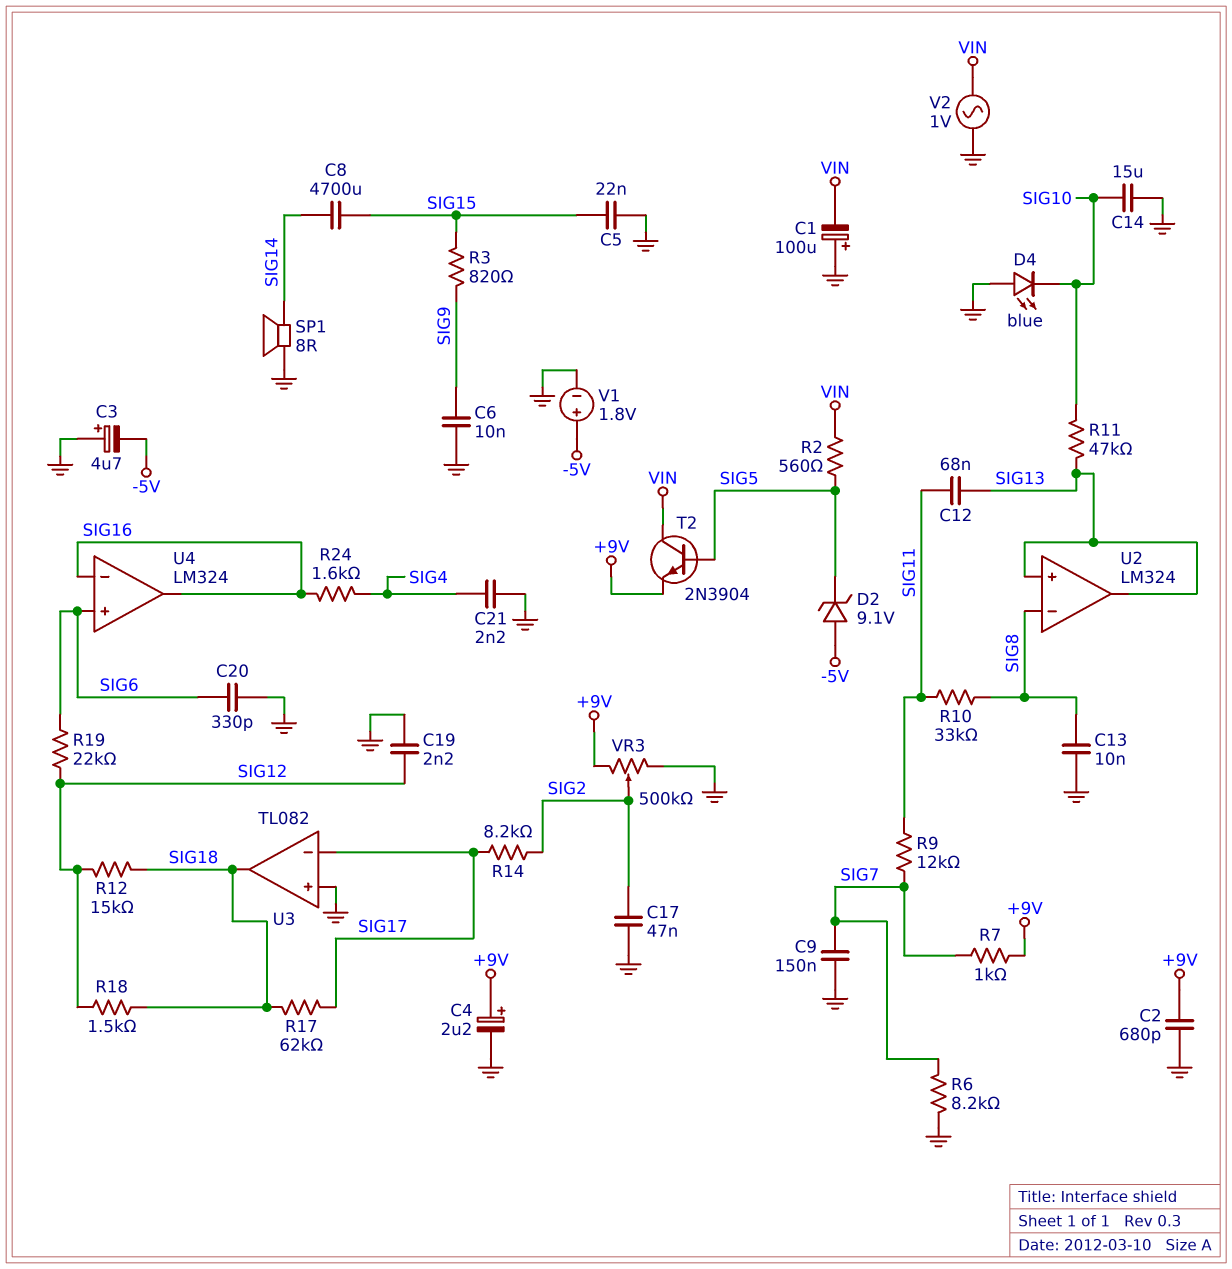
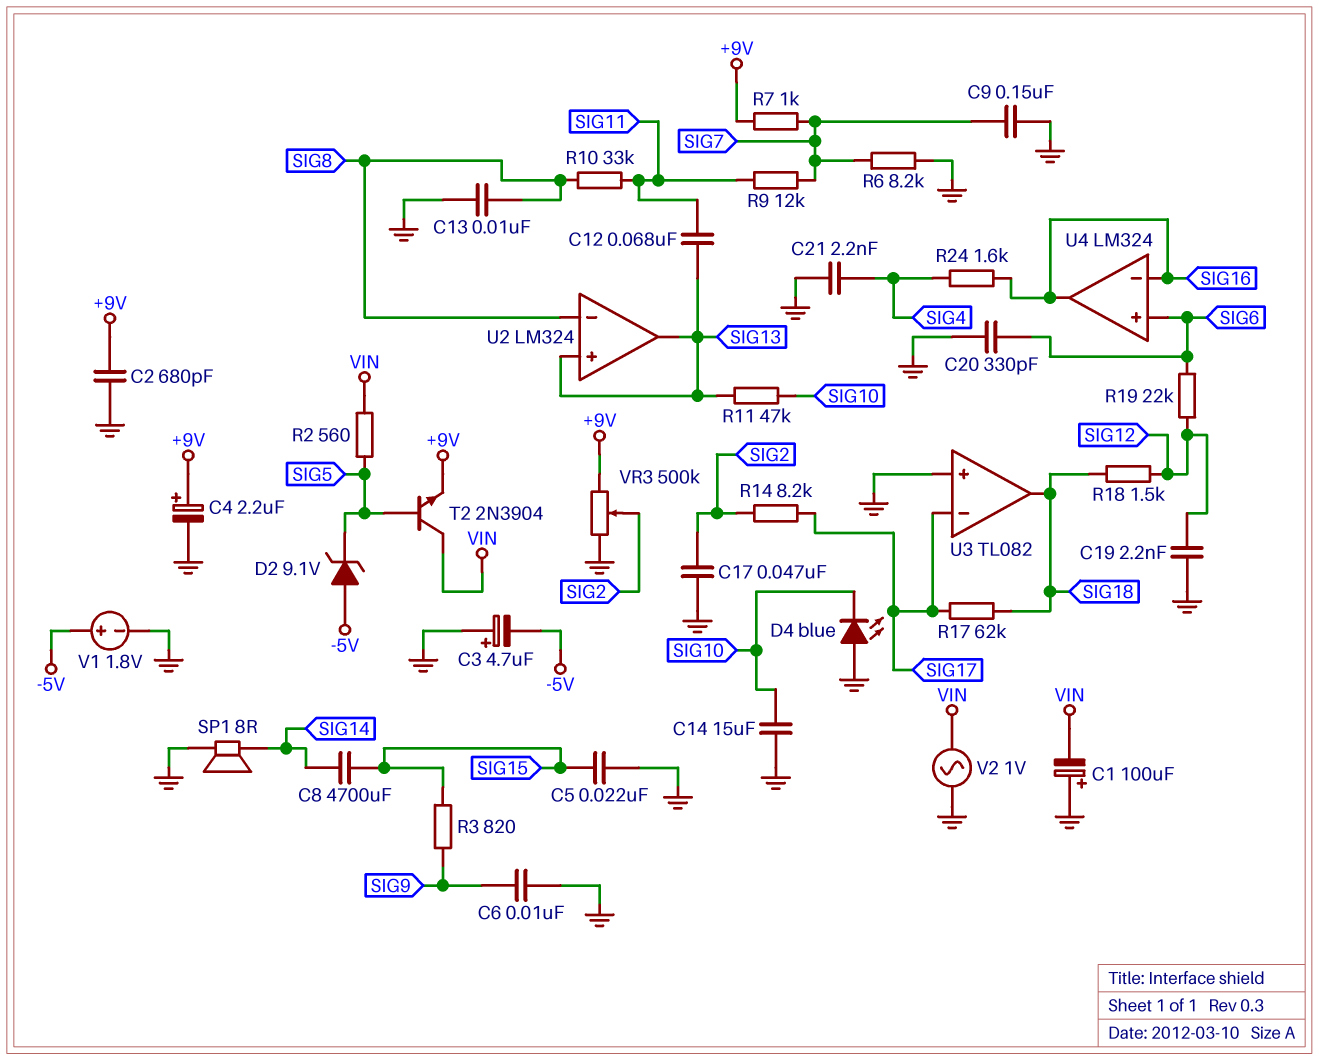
R12: 15k (SIG12, SIG18) -> none

